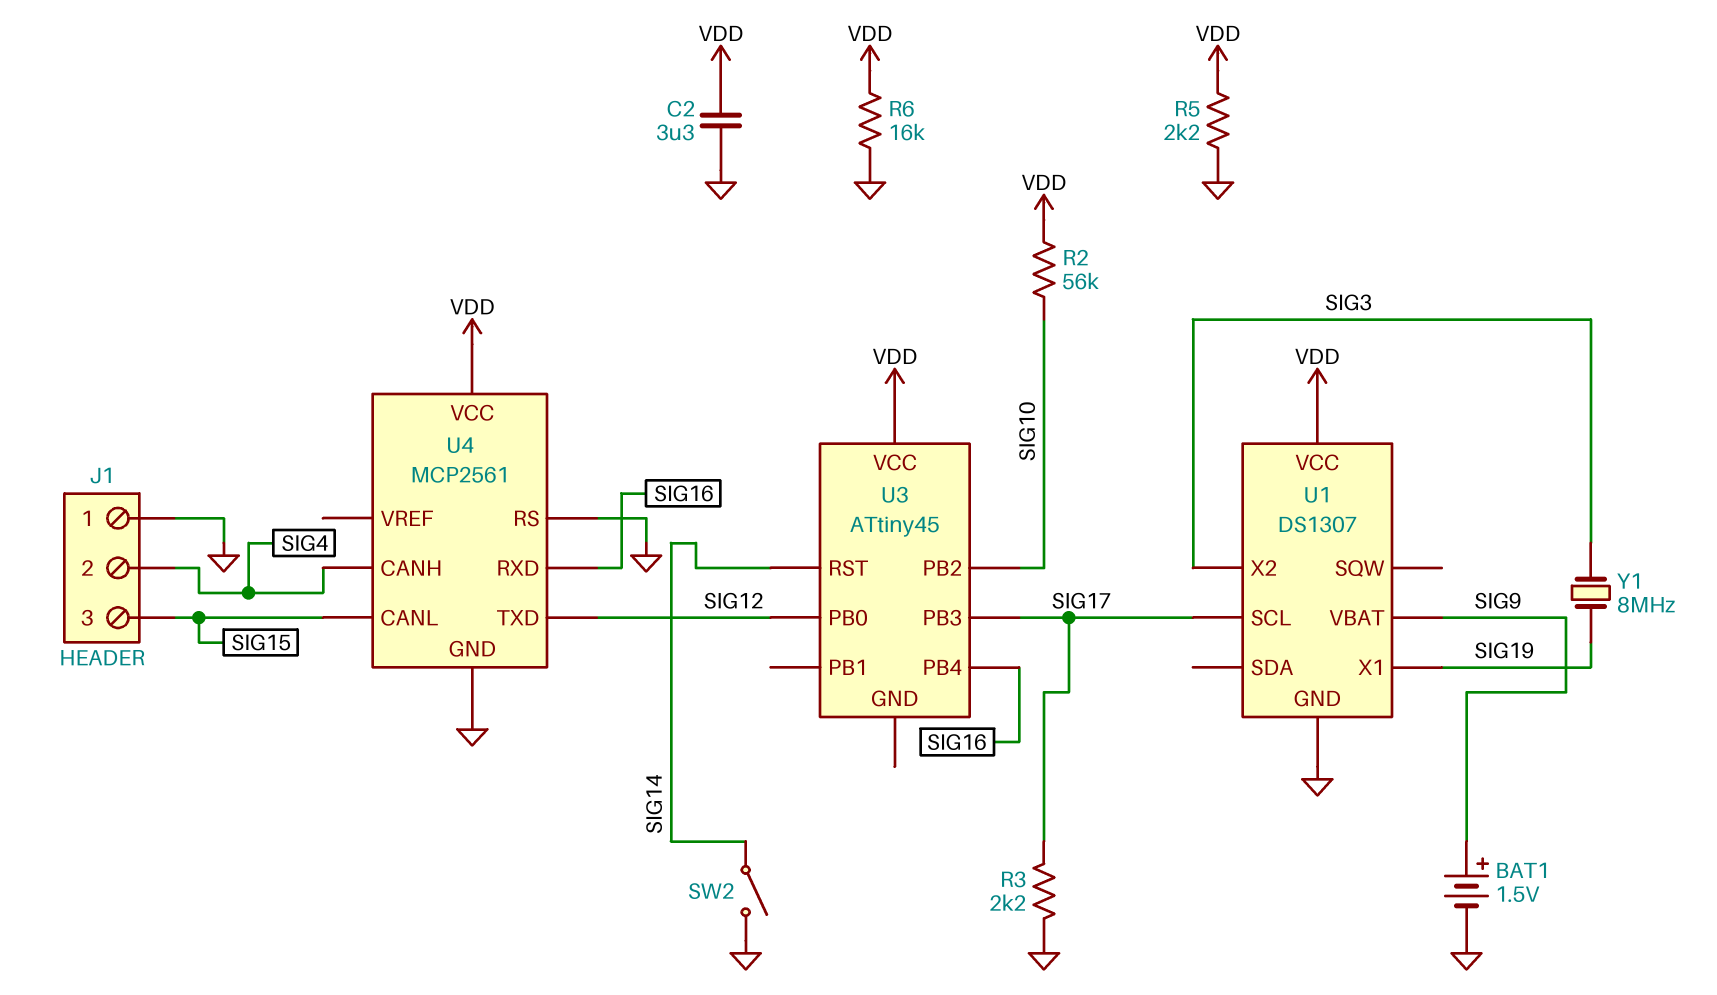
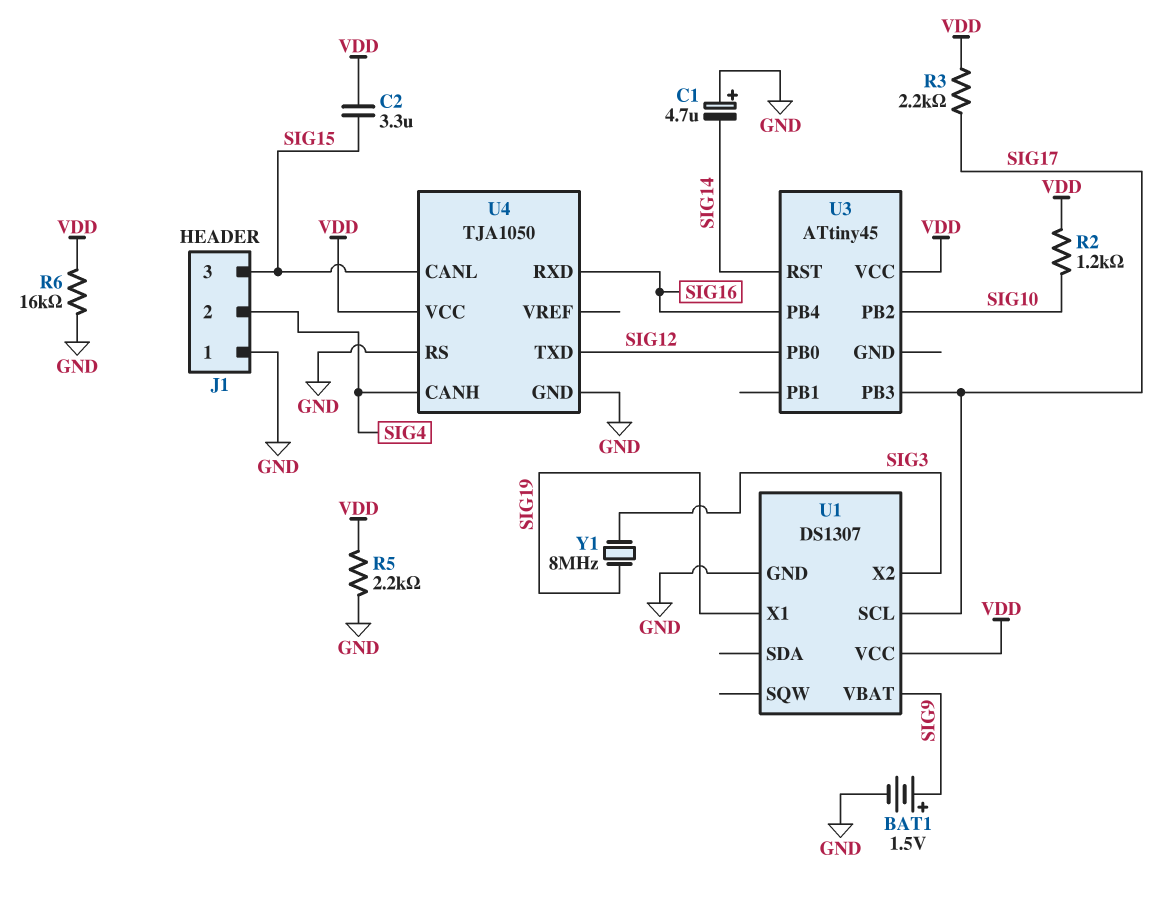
C1: none -> 4.7uF (plus GND, minus SIG14)
C2: 3.3uF (GND, VDD) -> 3.3uF (SIG15, VDD)
R2: 56k (SIG10, VDD) -> 1.2k (SIG10, VDD)
R3: 2.2k (GND, SIG17) -> 2.2k (SIG17, VDD)
SW2: switch (GND, SIG14) -> none
U4: MCP2561 -> TJA1050

